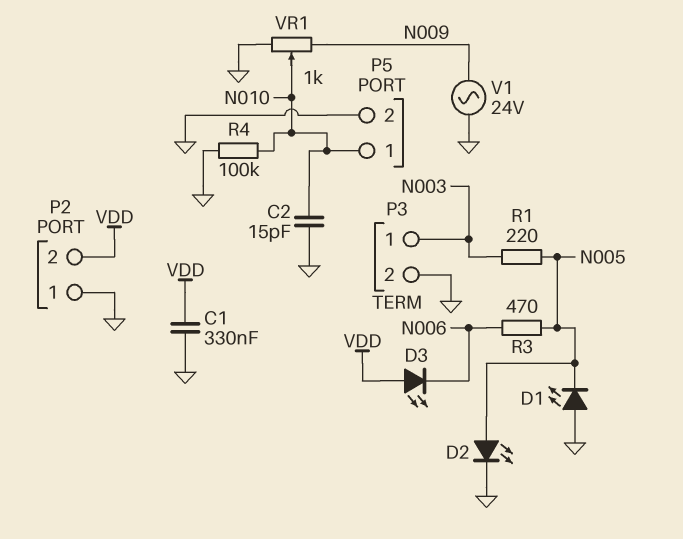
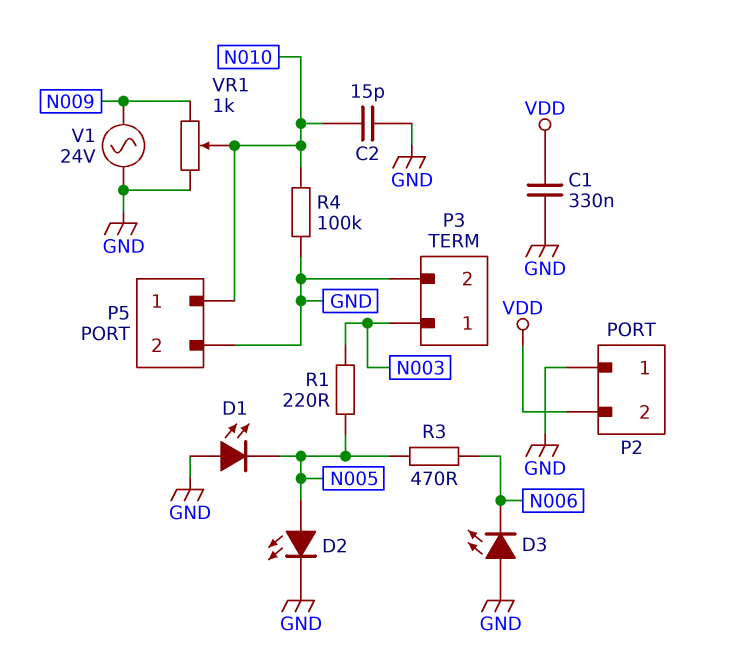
D3: LED (A VDD, K N006) -> LED (A GND, K N006)

